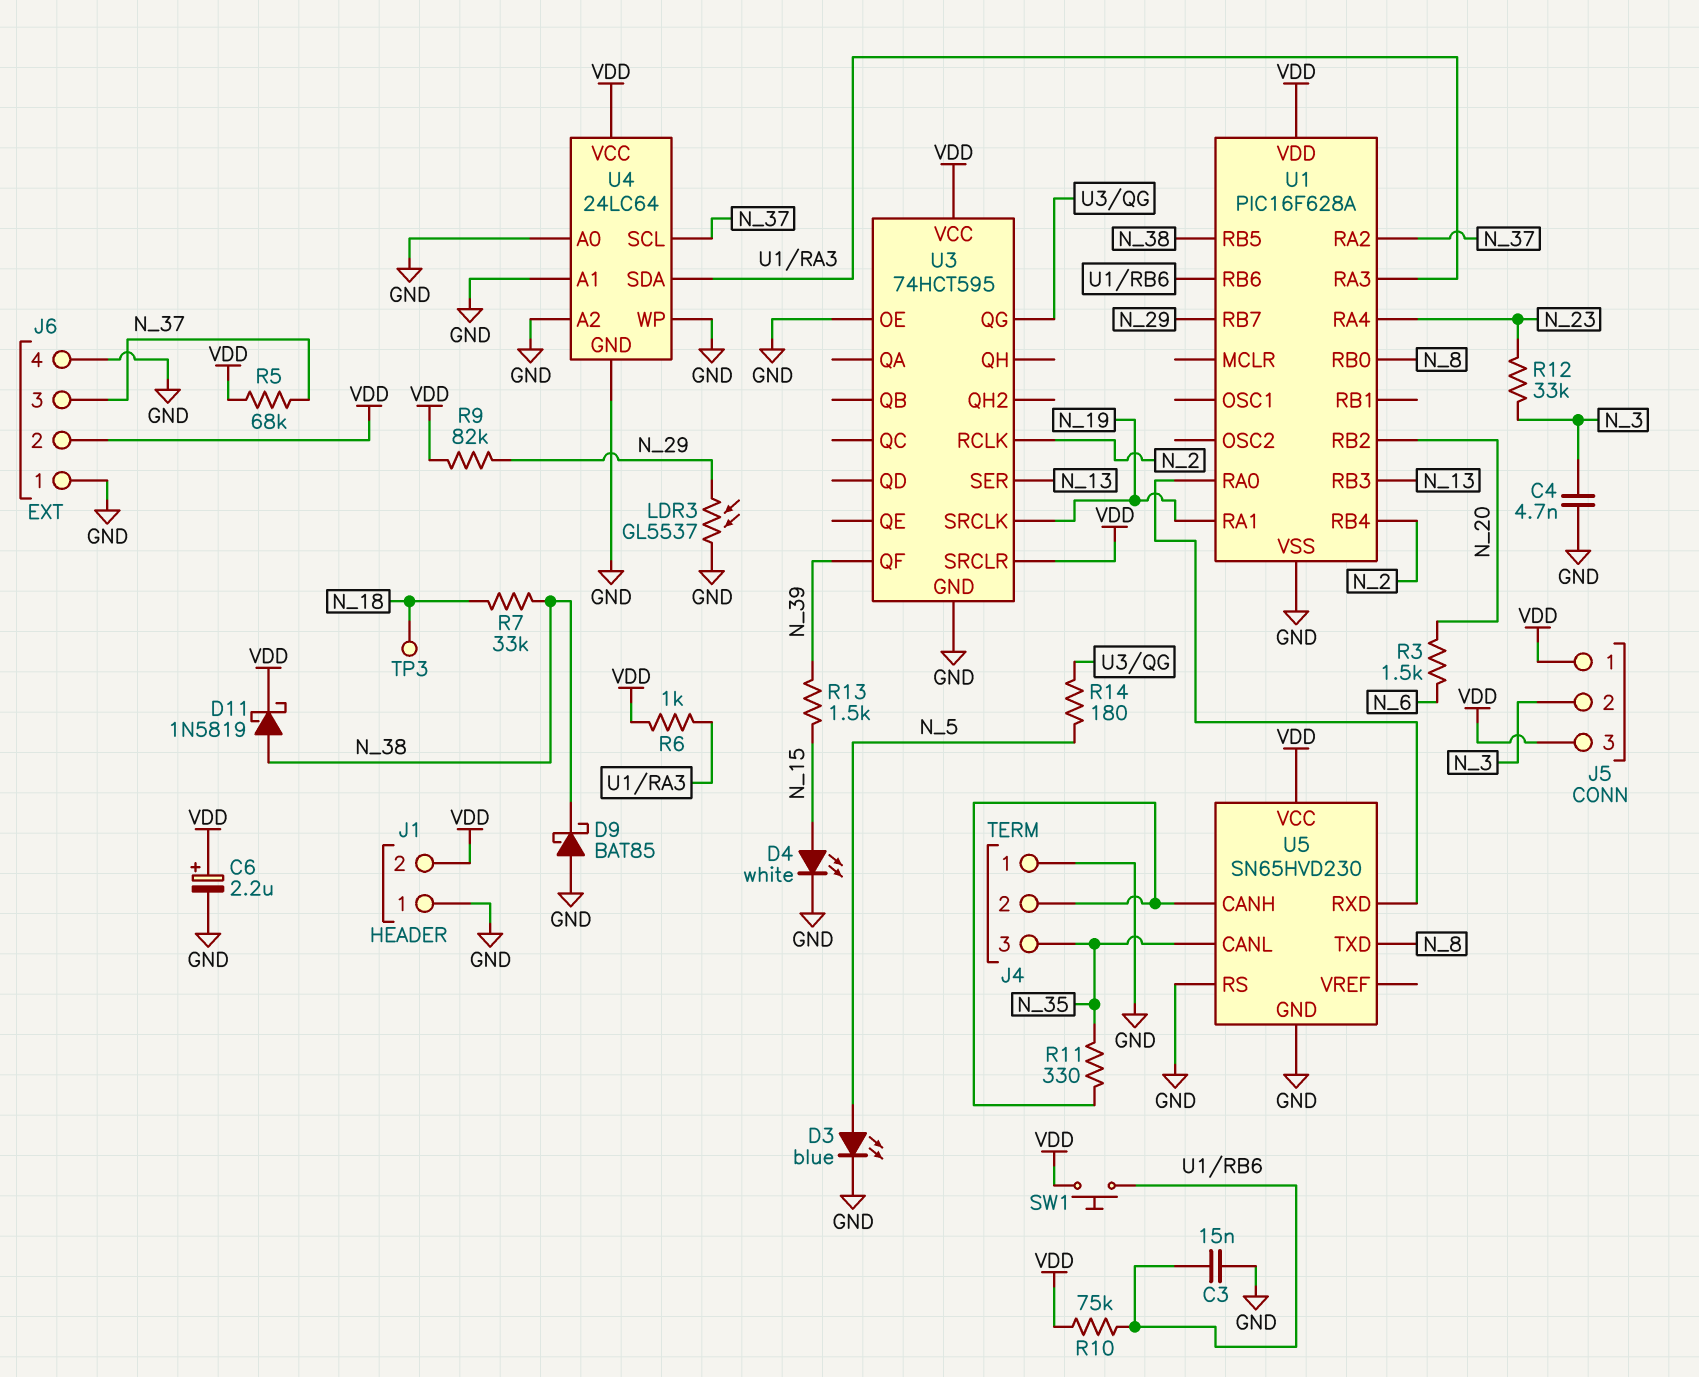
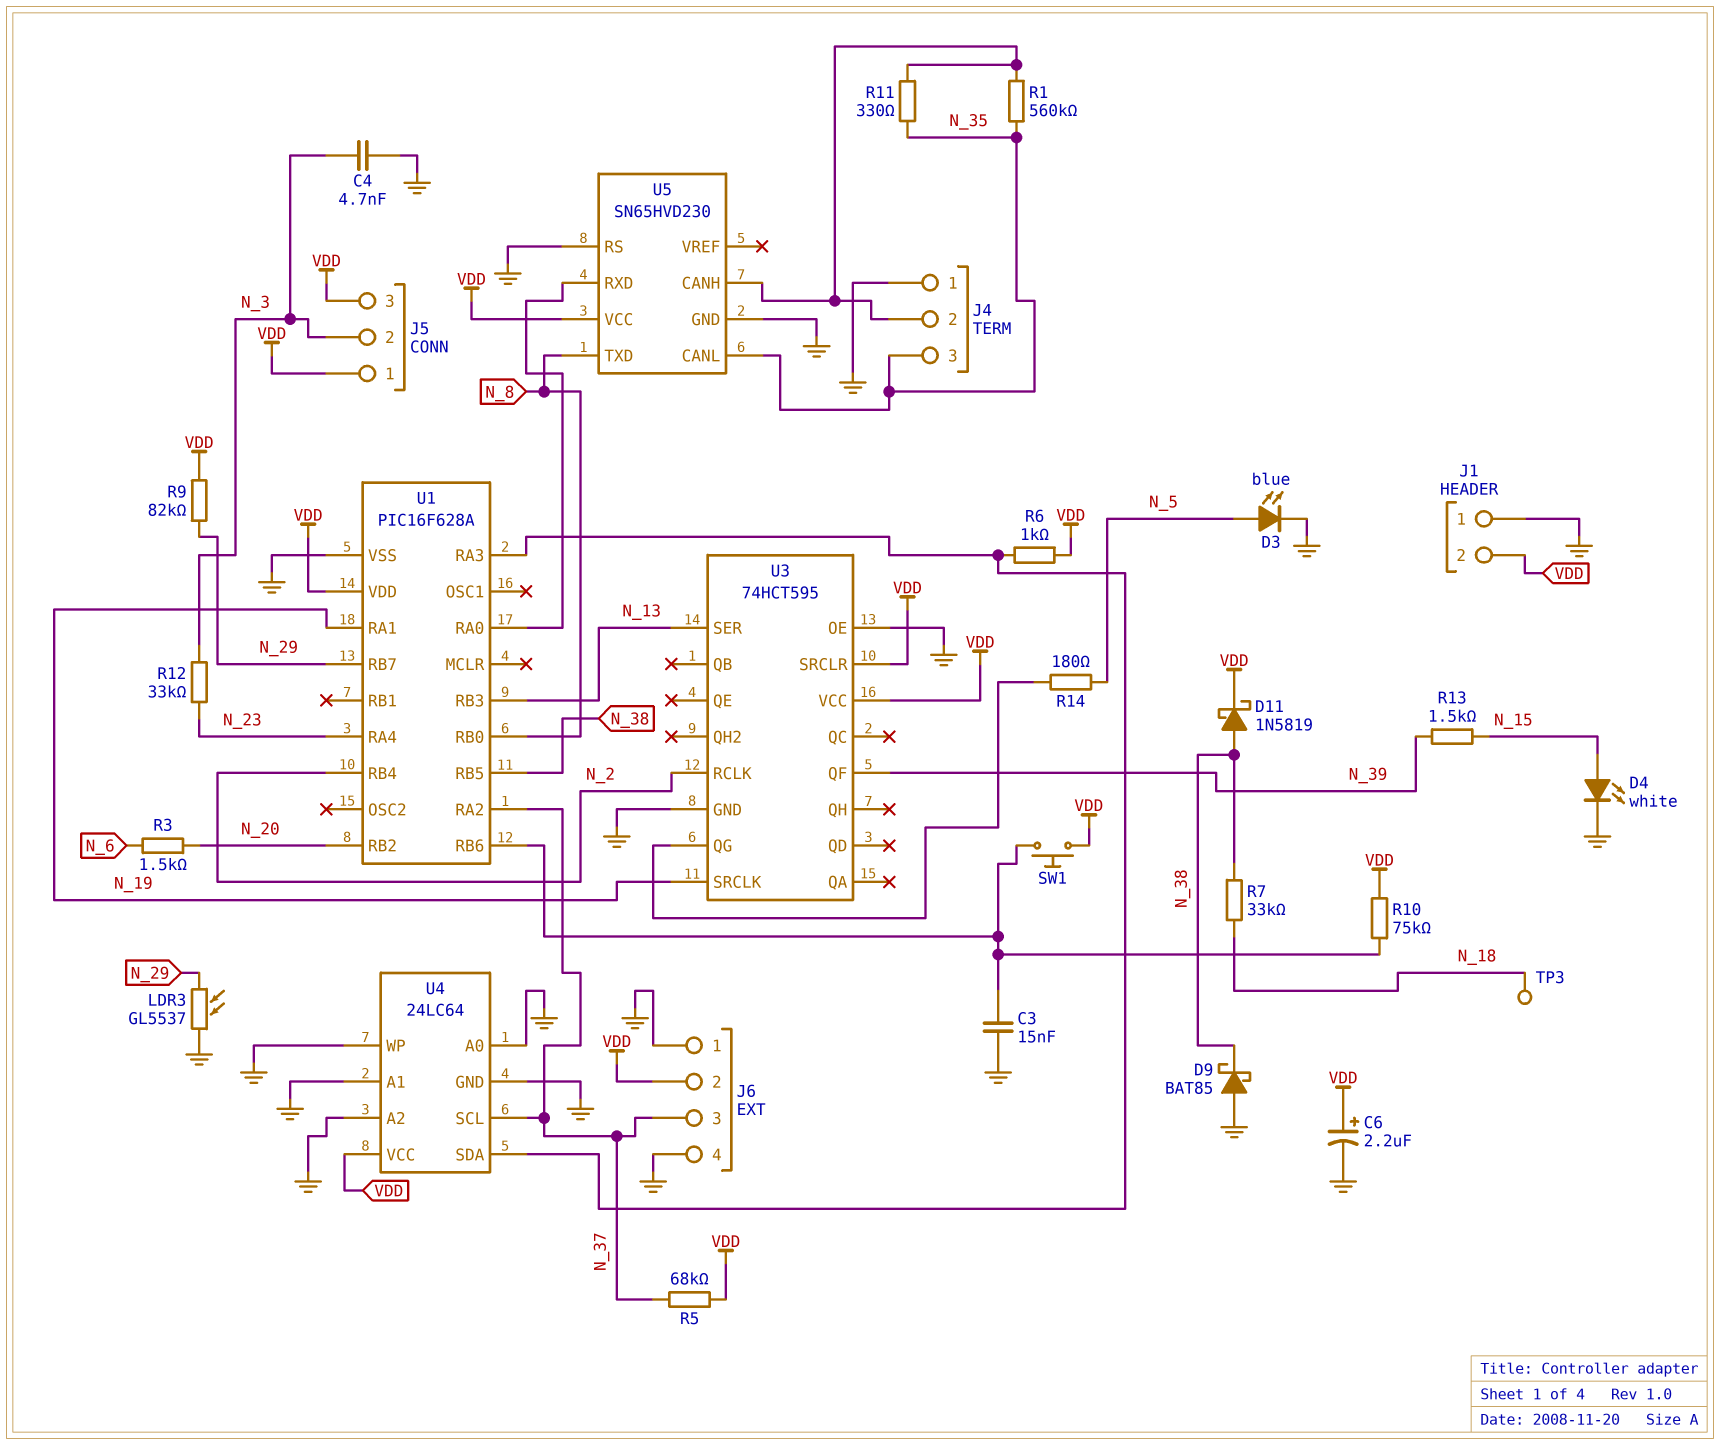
R1: none -> 560k (J4/2, N_35)

